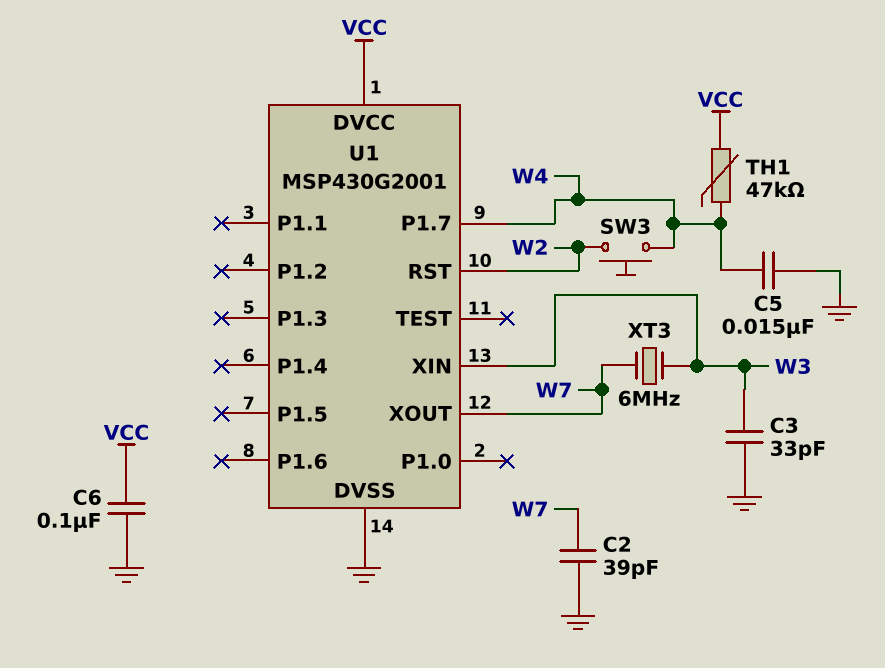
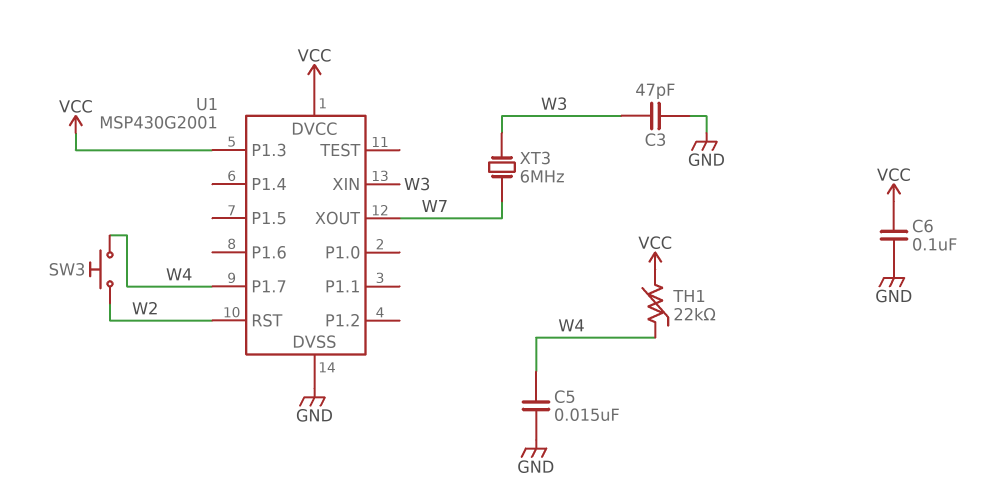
C2: 39pF (GND, W7) -> none
C3: 33pF (GND, W3) -> 47pF (GND, W3)
TH1: 47k (VCC, W4) -> 22k (VCC, W4)
U1 pin P1.3: none -> VCC

